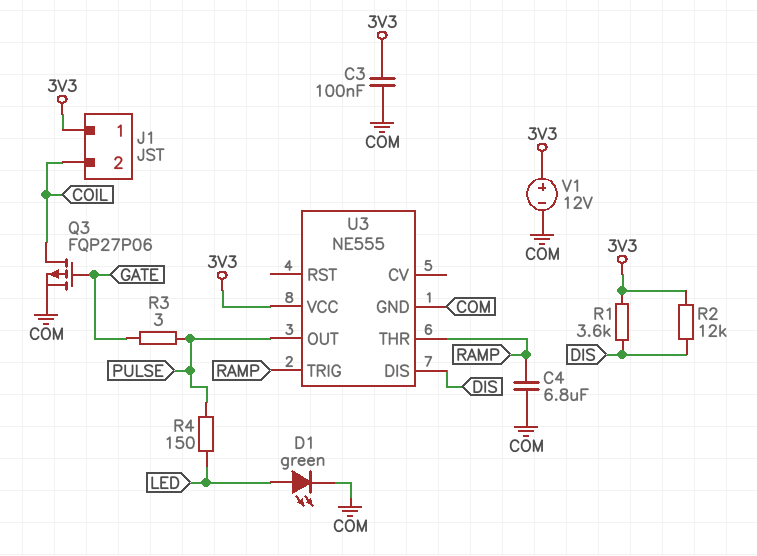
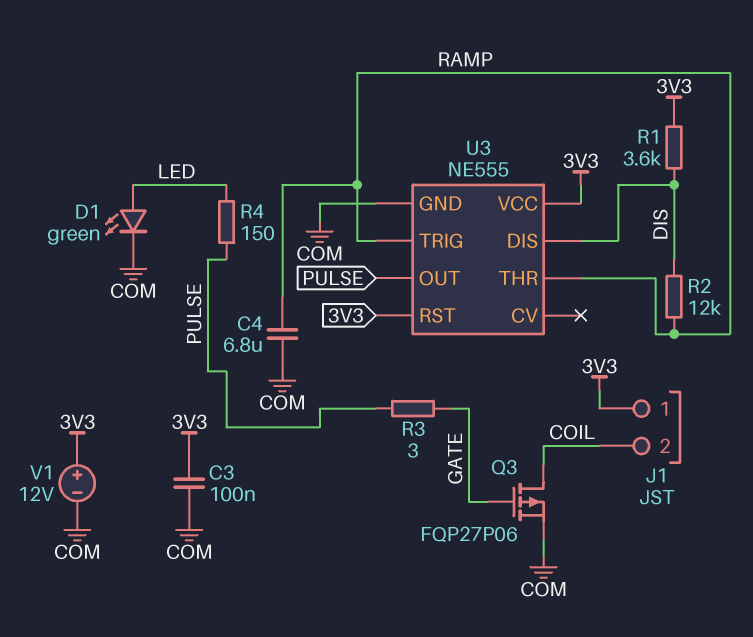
R2: 12k (3V3, DIS) -> 12k (DIS, RAMP)
U3 pin RST: none -> 3V3

